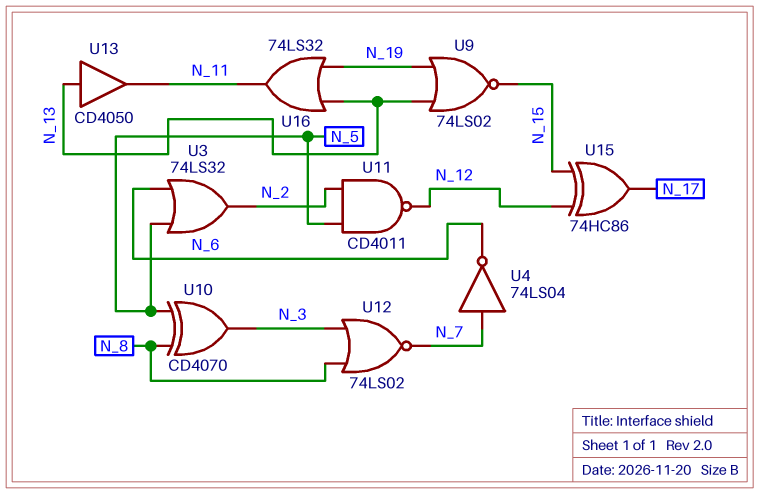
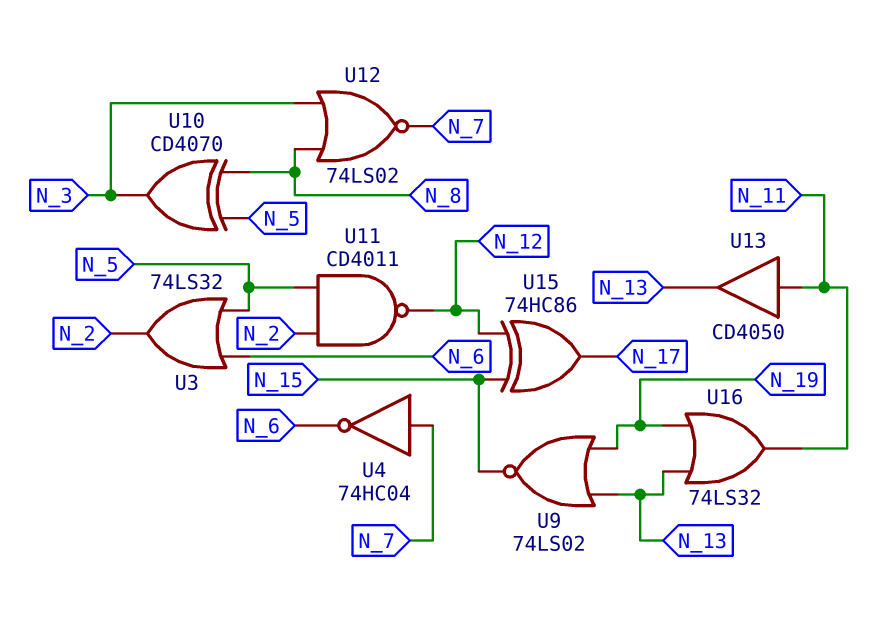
U4: NOT 74LS04 (in N_7, out N_6) -> NOT 74HC04 (in N_7, out N_6)
U13: buffer CD4050 (in N_13, out N_11) -> buffer CD4050 (in N_11, out N_13)

